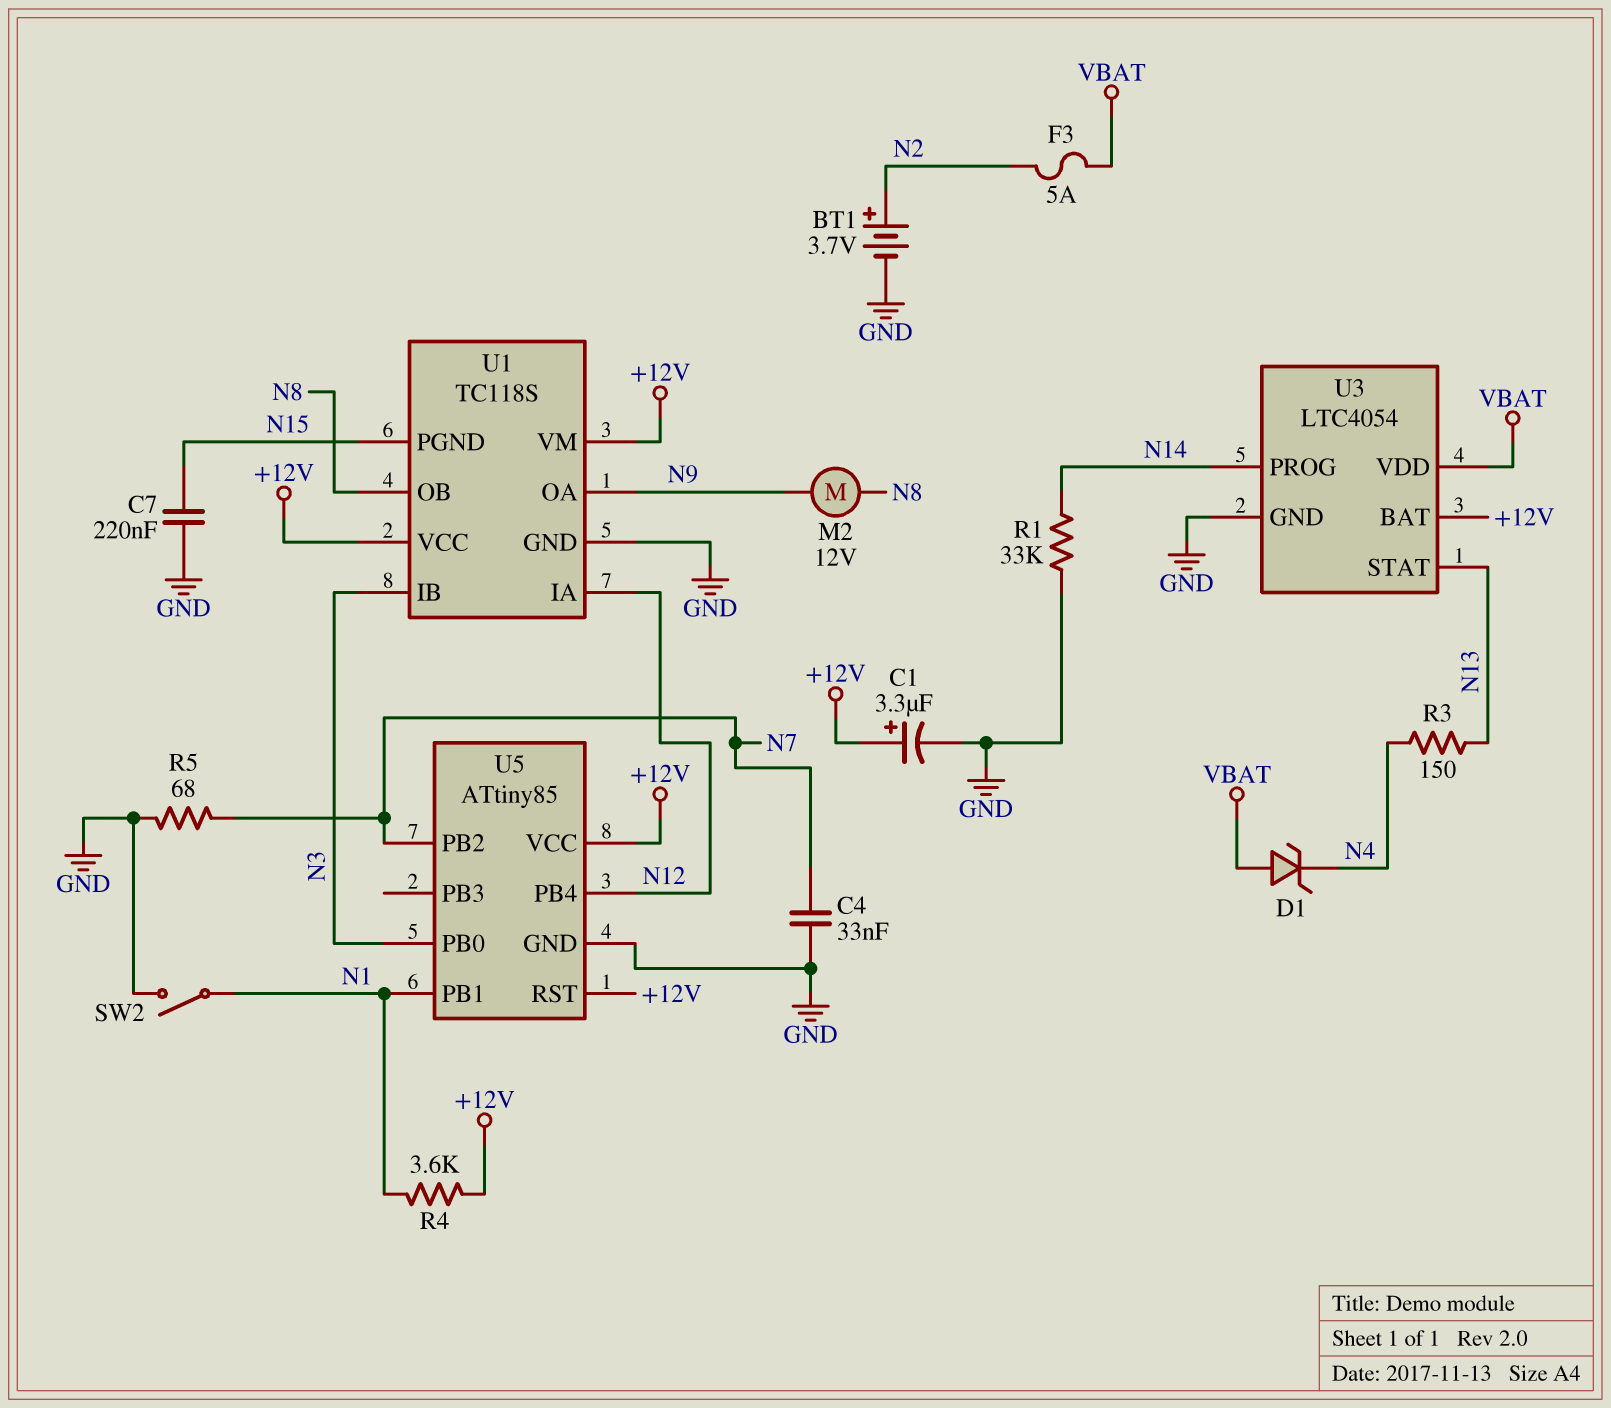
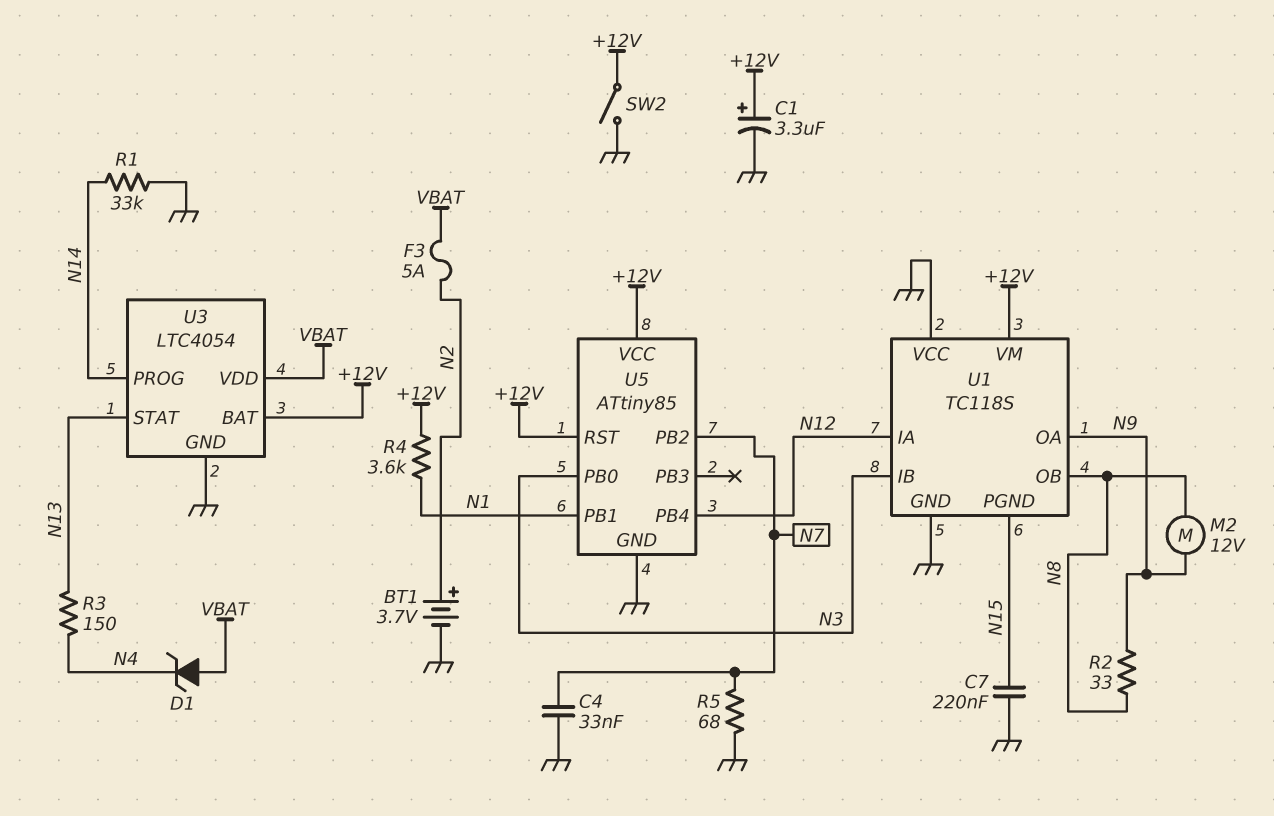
R2: none -> 33 (N8, N9)
SW2: switch (GND, N1) -> switch (+12V, GND)
U1 pin VCC: +12V -> GND

